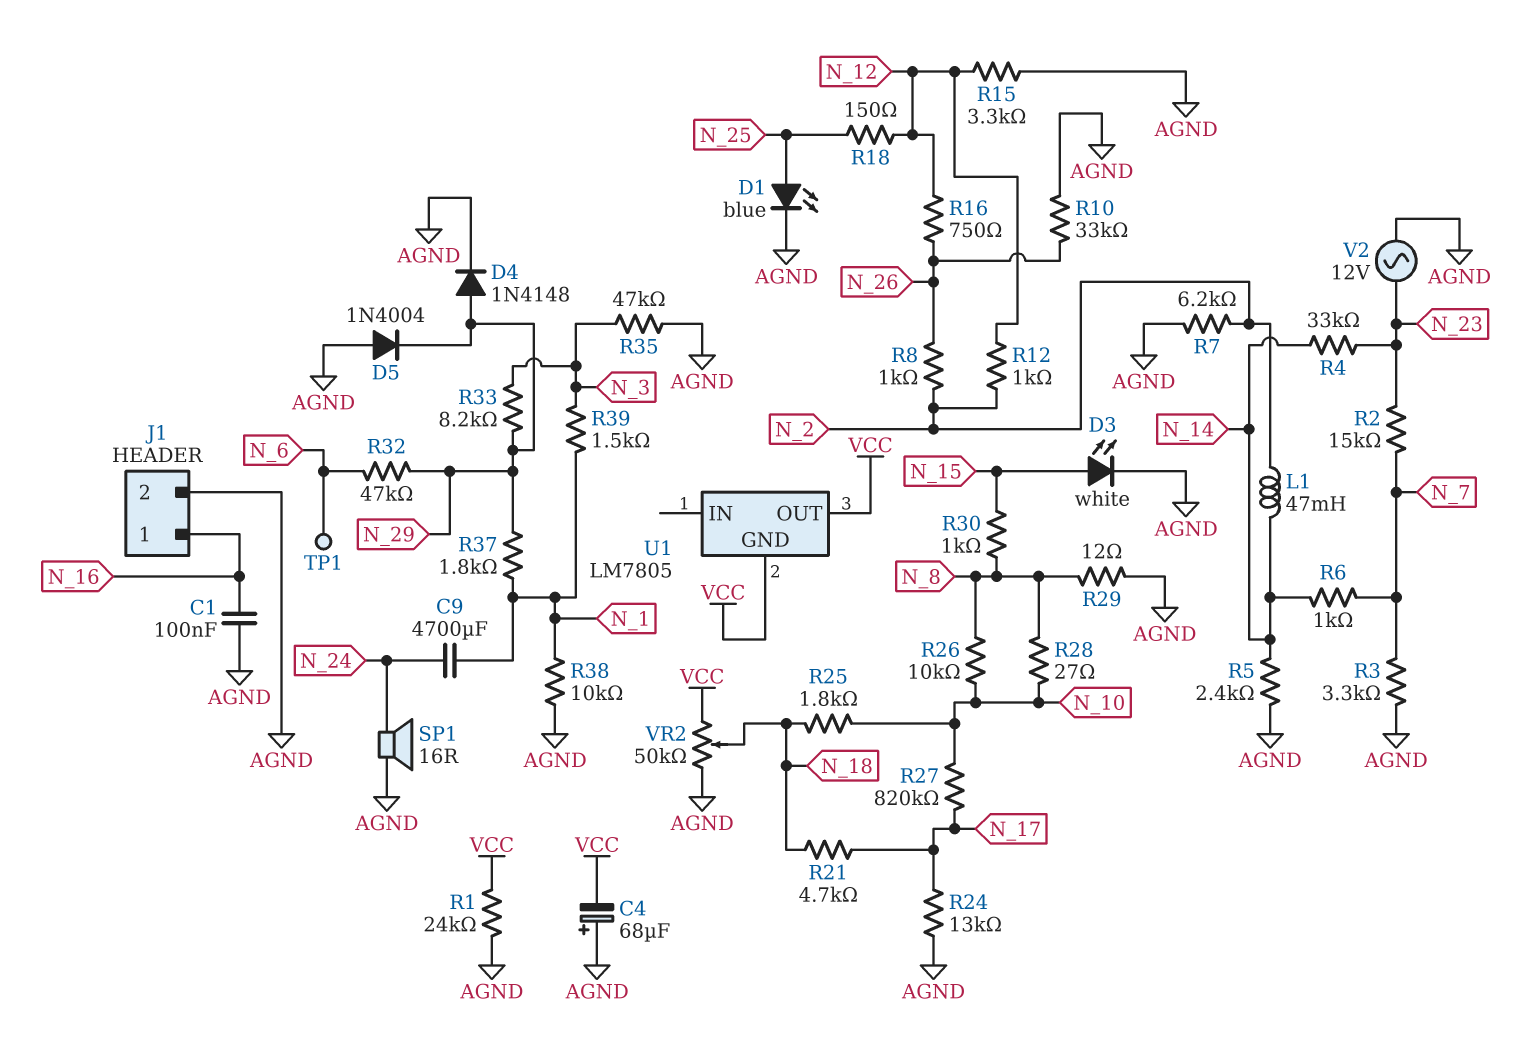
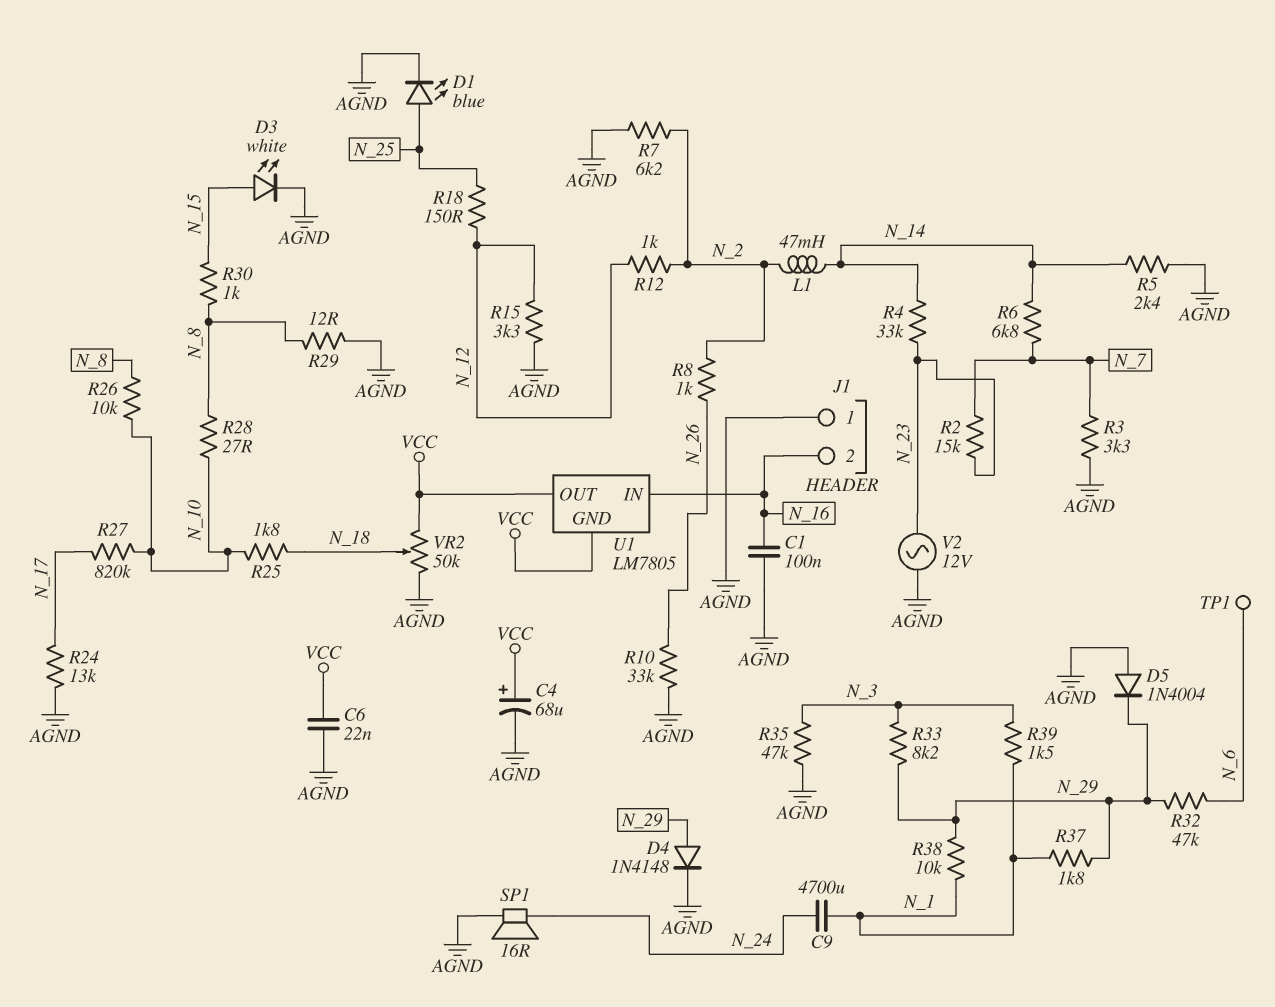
C4: 68uF (plus AGND, minus VCC) -> 68uF (plus VCC, minus AGND)
C6: none -> 22nF (AGND, VCC)
J1 pin 1: N_16 -> AGND
J1 pin 2: AGND -> N_16
R1: 24k (AGND, VCC) -> none
R6: 1k (N_7, N_14) -> 6.8k (N_7, N_14)
R16: 750 (N_12, N_26) -> none
R21: 4.7k (N_17, N_18) -> none
R38: 10k (AGND, N_1) -> 10k (N_1, N_29)
U1 pin IN: none -> N_16

